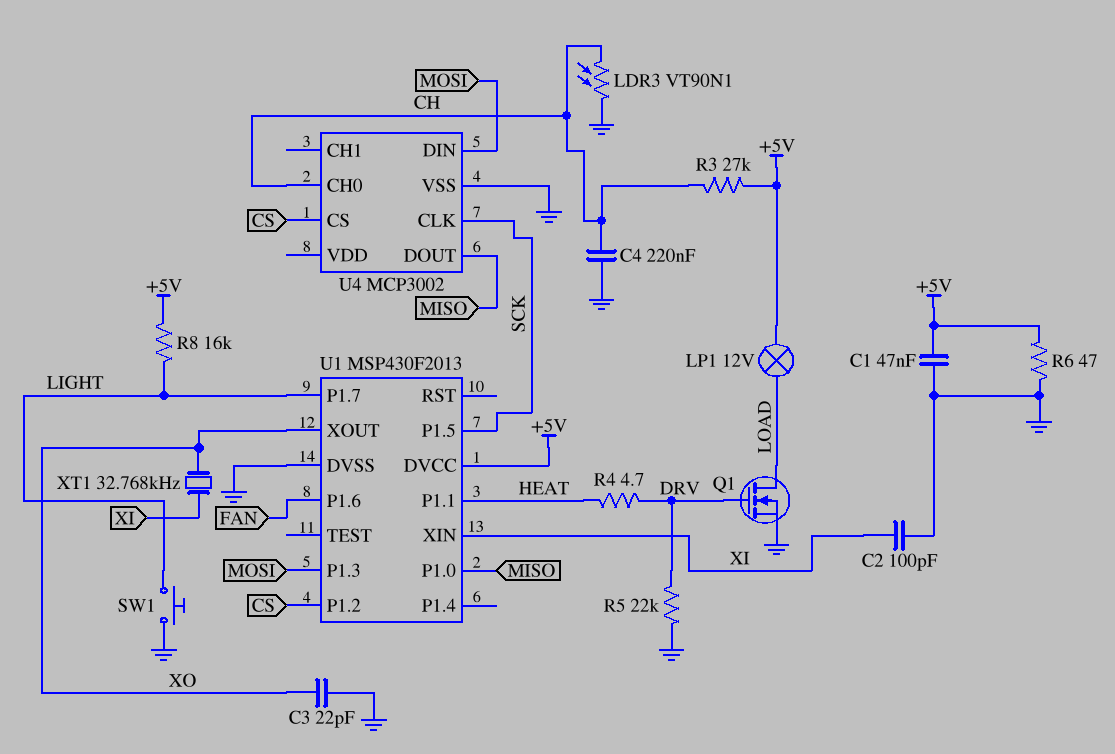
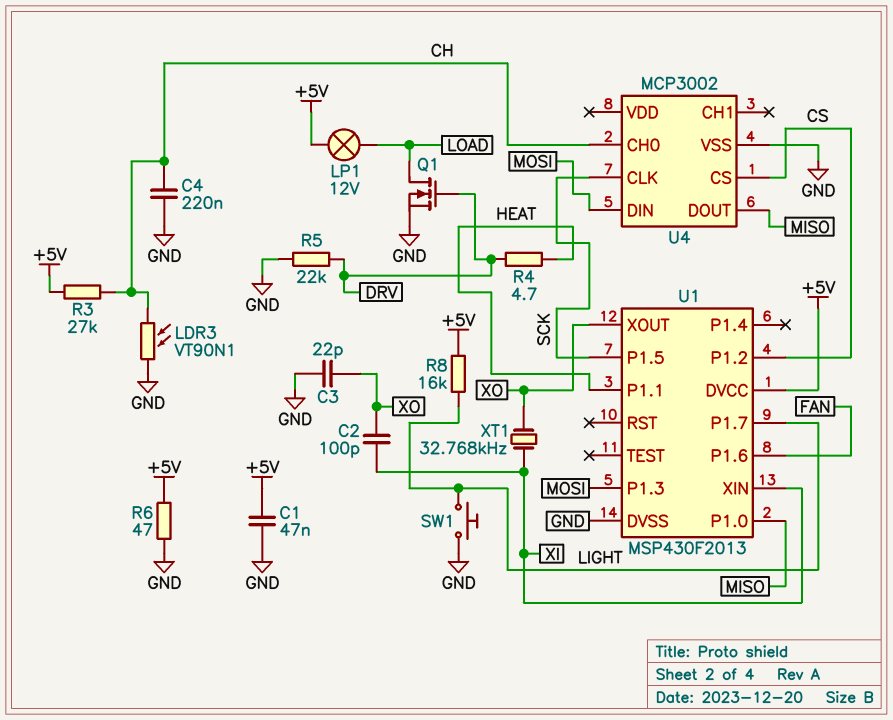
C2: 100pF (GND, XI) -> 100pF (XI, XO)

